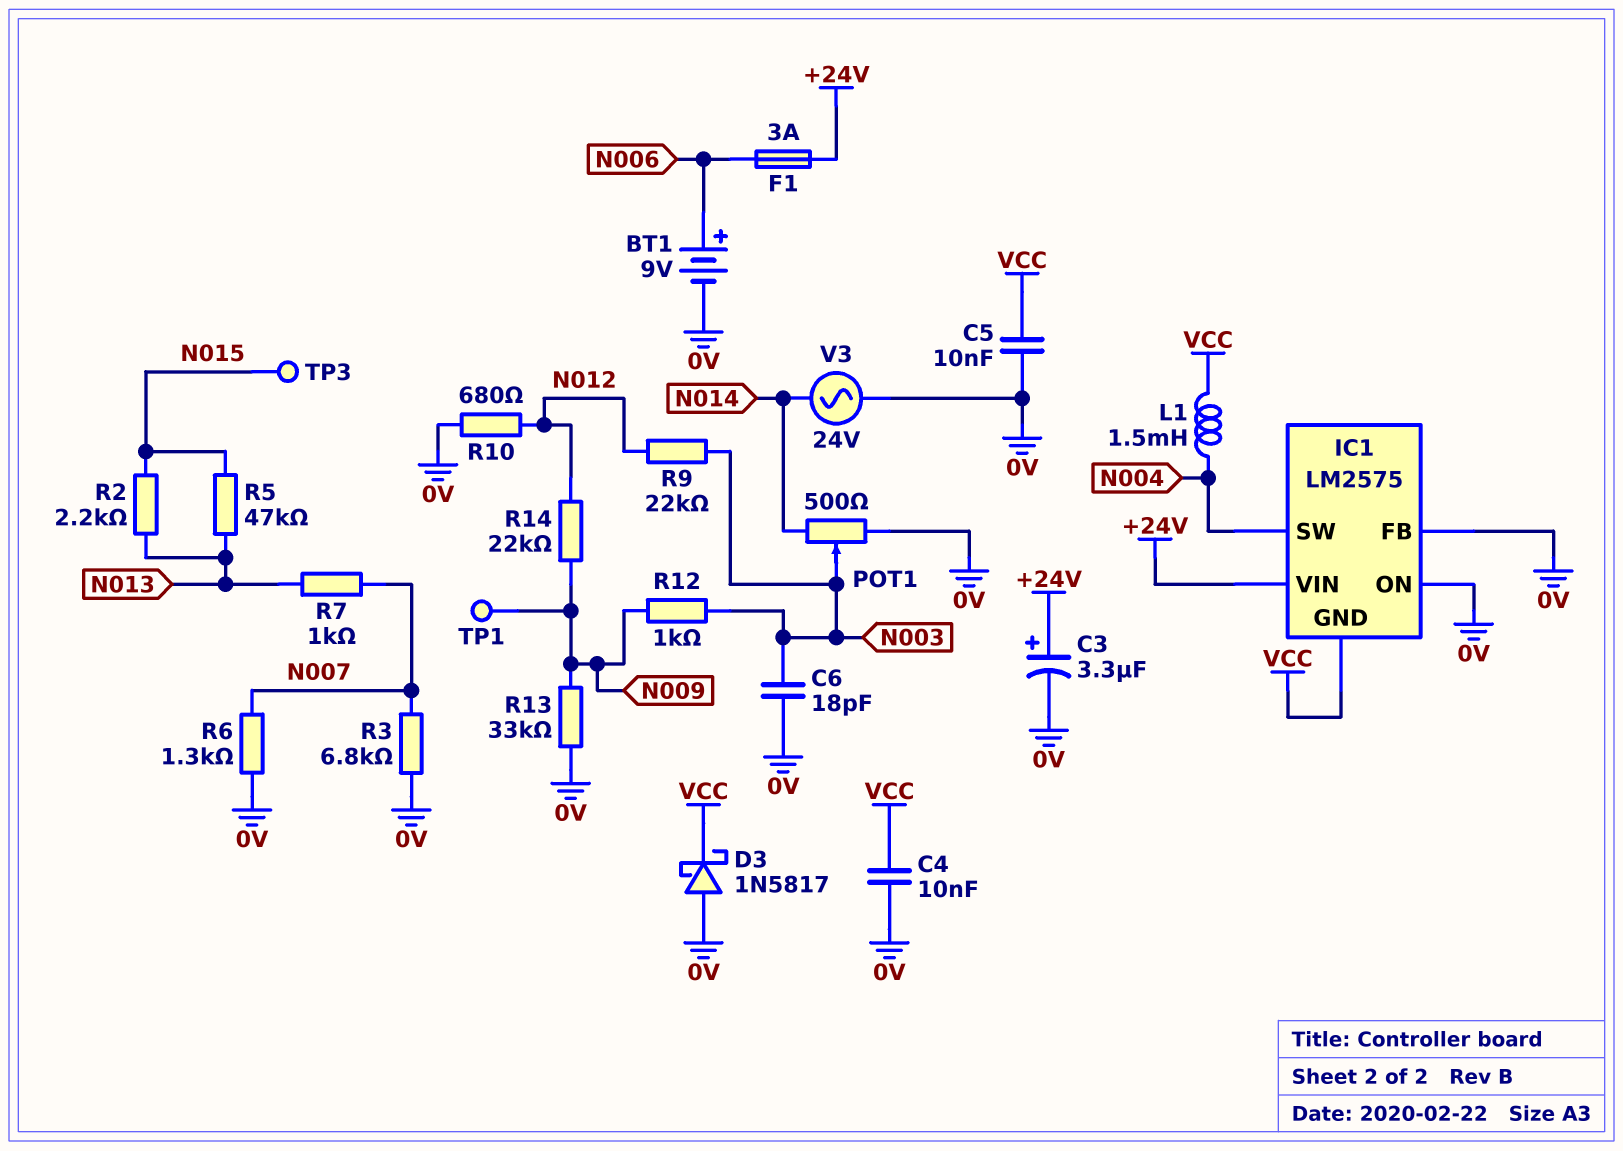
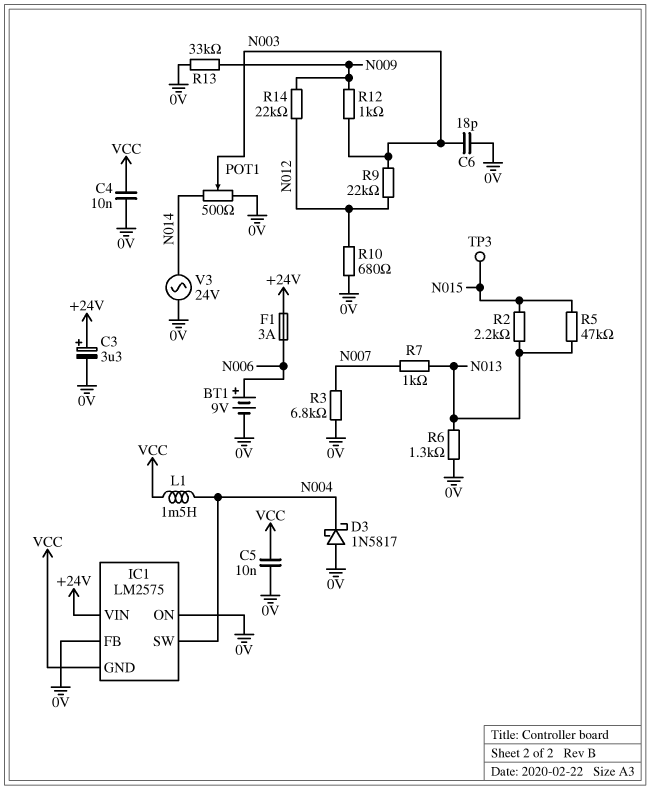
D3: schottky 1N5817 (A 0V, K VCC) -> schottky 1N5817 (A 0V, K N004)
R6: 1.3k (0V, N007) -> 1.3k (0V, N013)
TP1: test point (N009) -> none

